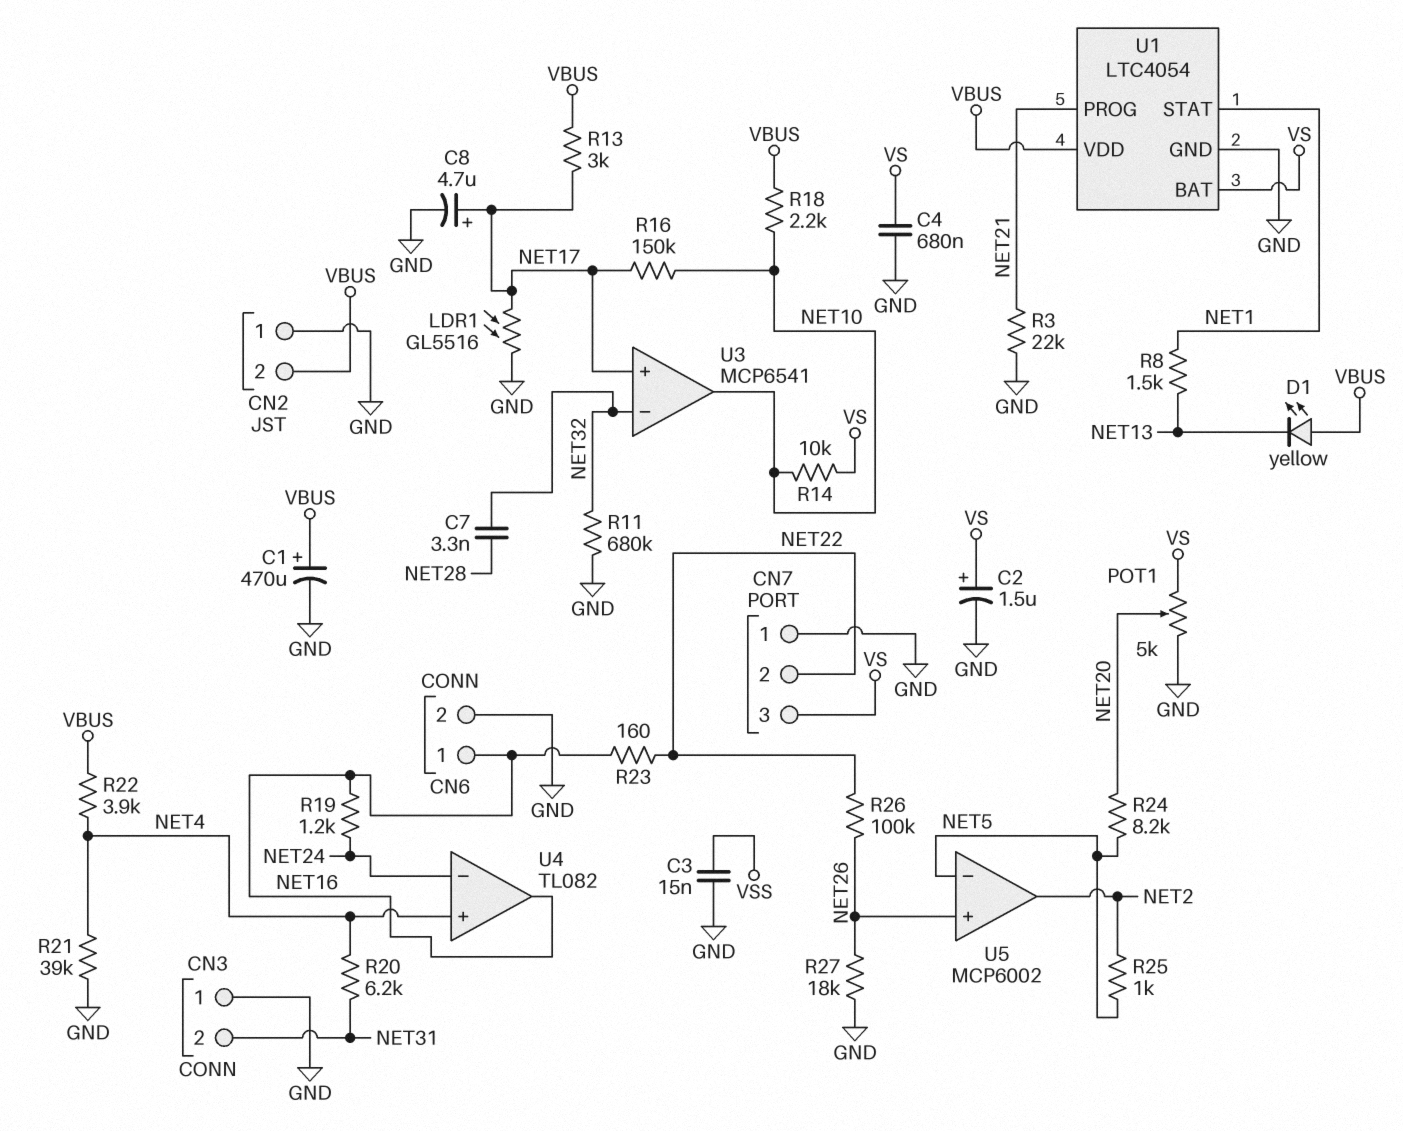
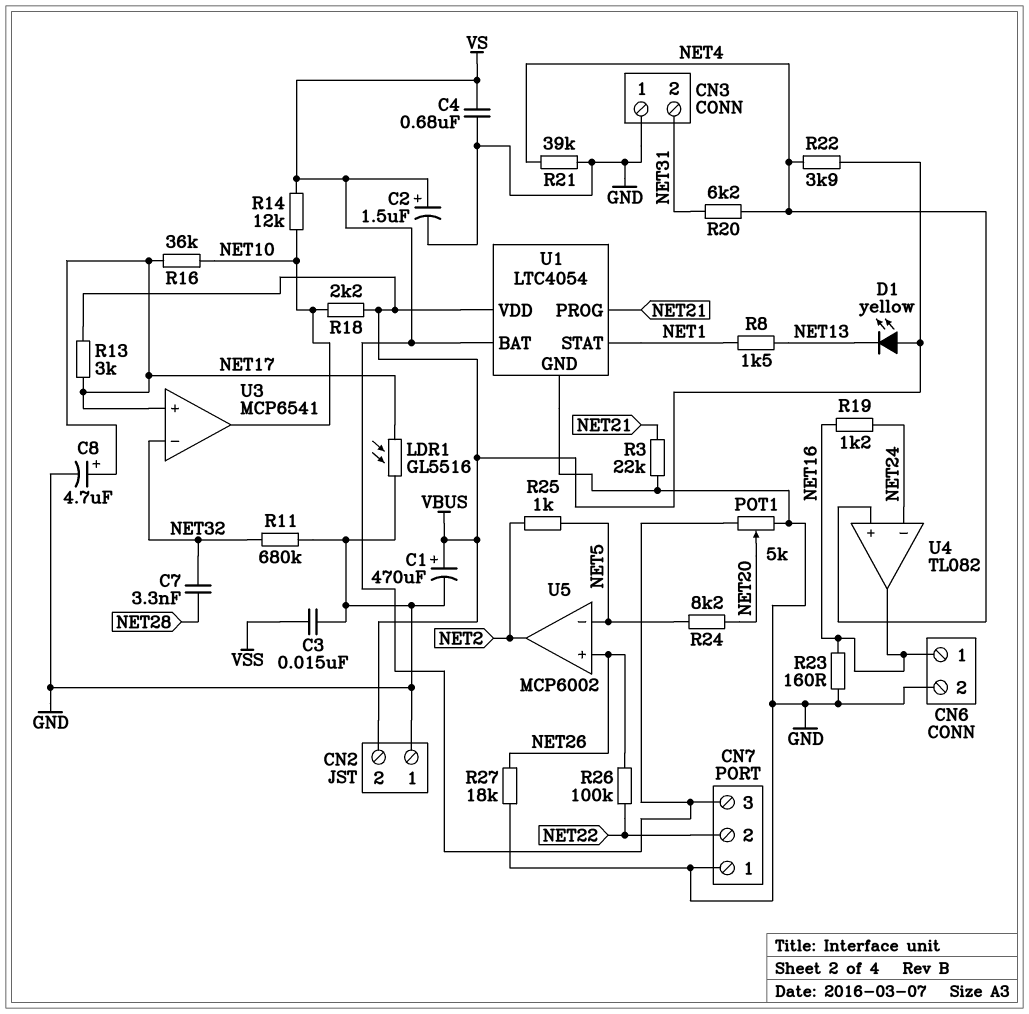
R14: 10k (NET10, VS) -> 12k (NET10, VS)
R16: 150k (NET10, NET17) -> 36k (NET10, NET17)
R23: 160 (NET16, NET22) -> 160 (GND, NET16)

